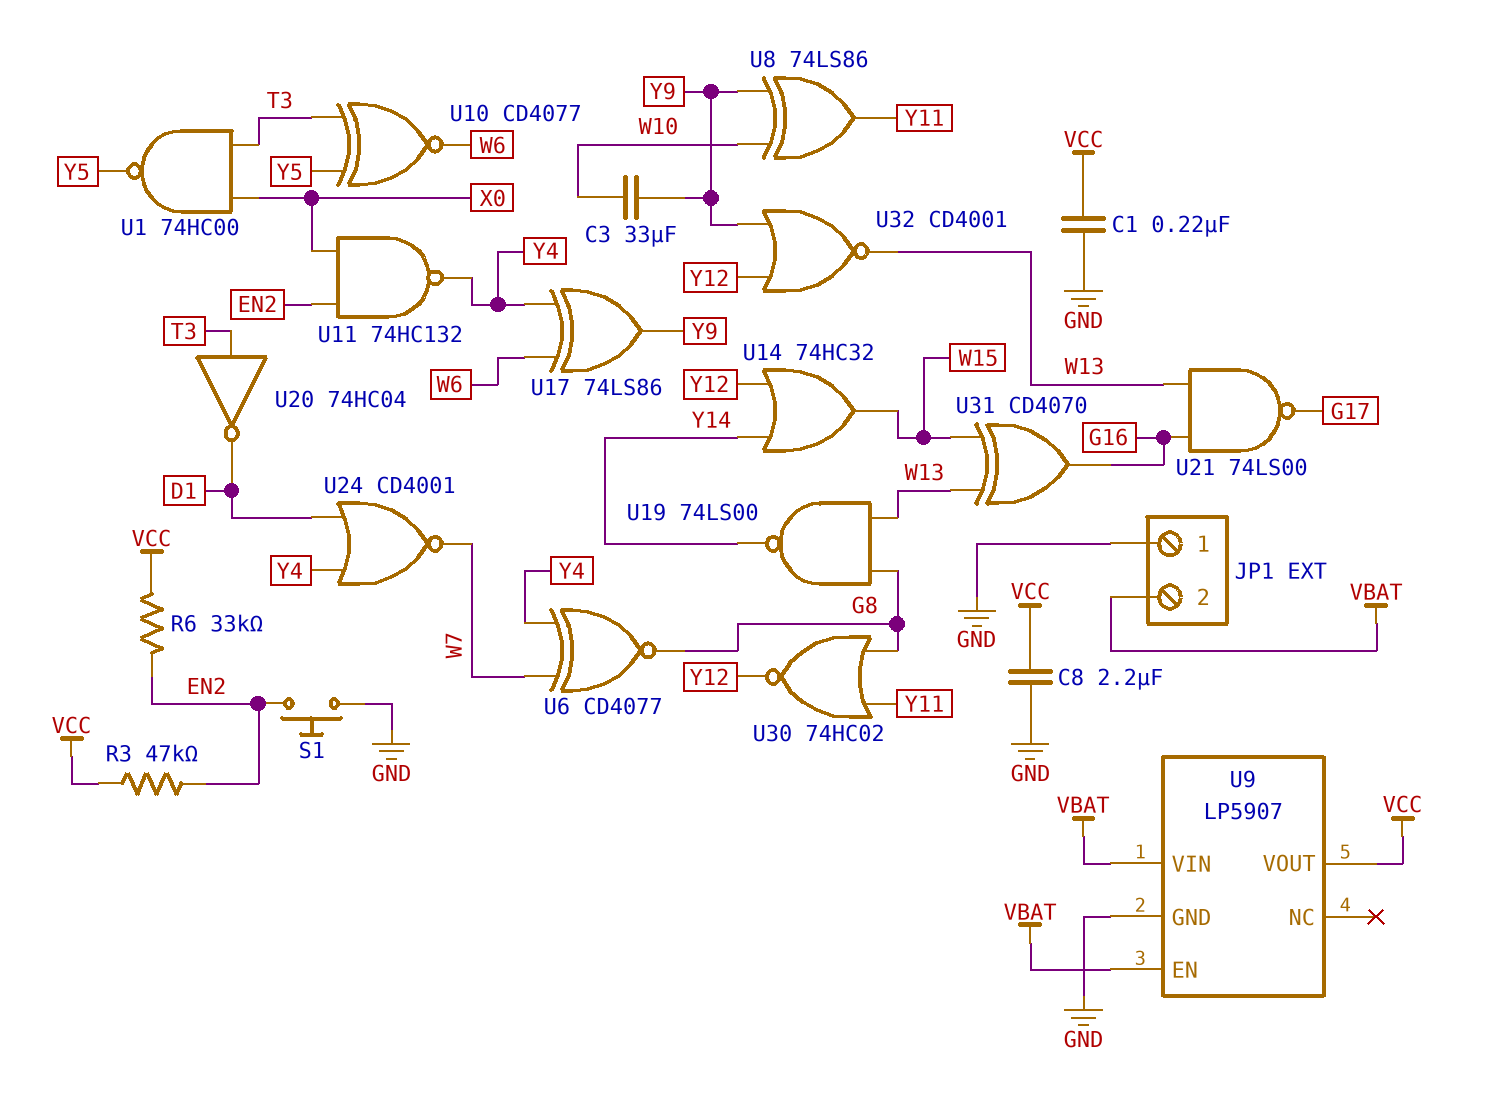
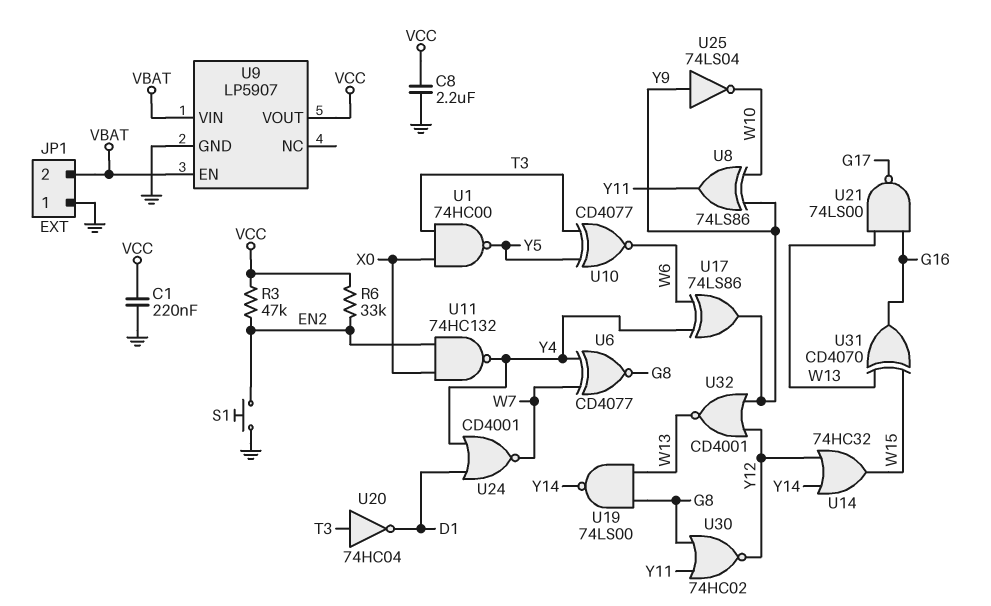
C3: 33uF (W10, Y9) -> none
U25: none -> NOT 74LS04 (in Y9, out W10)

